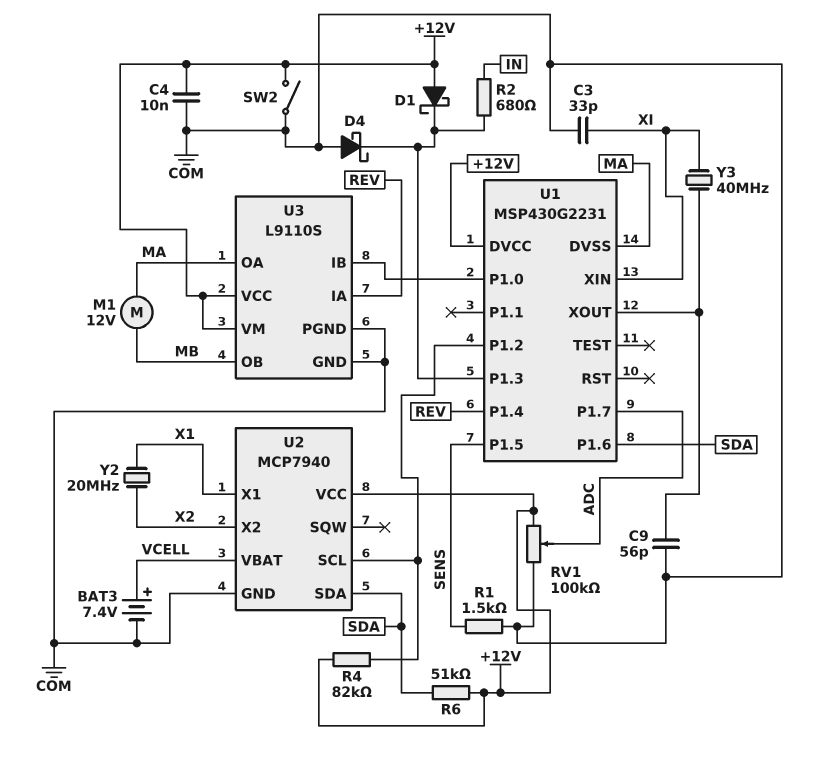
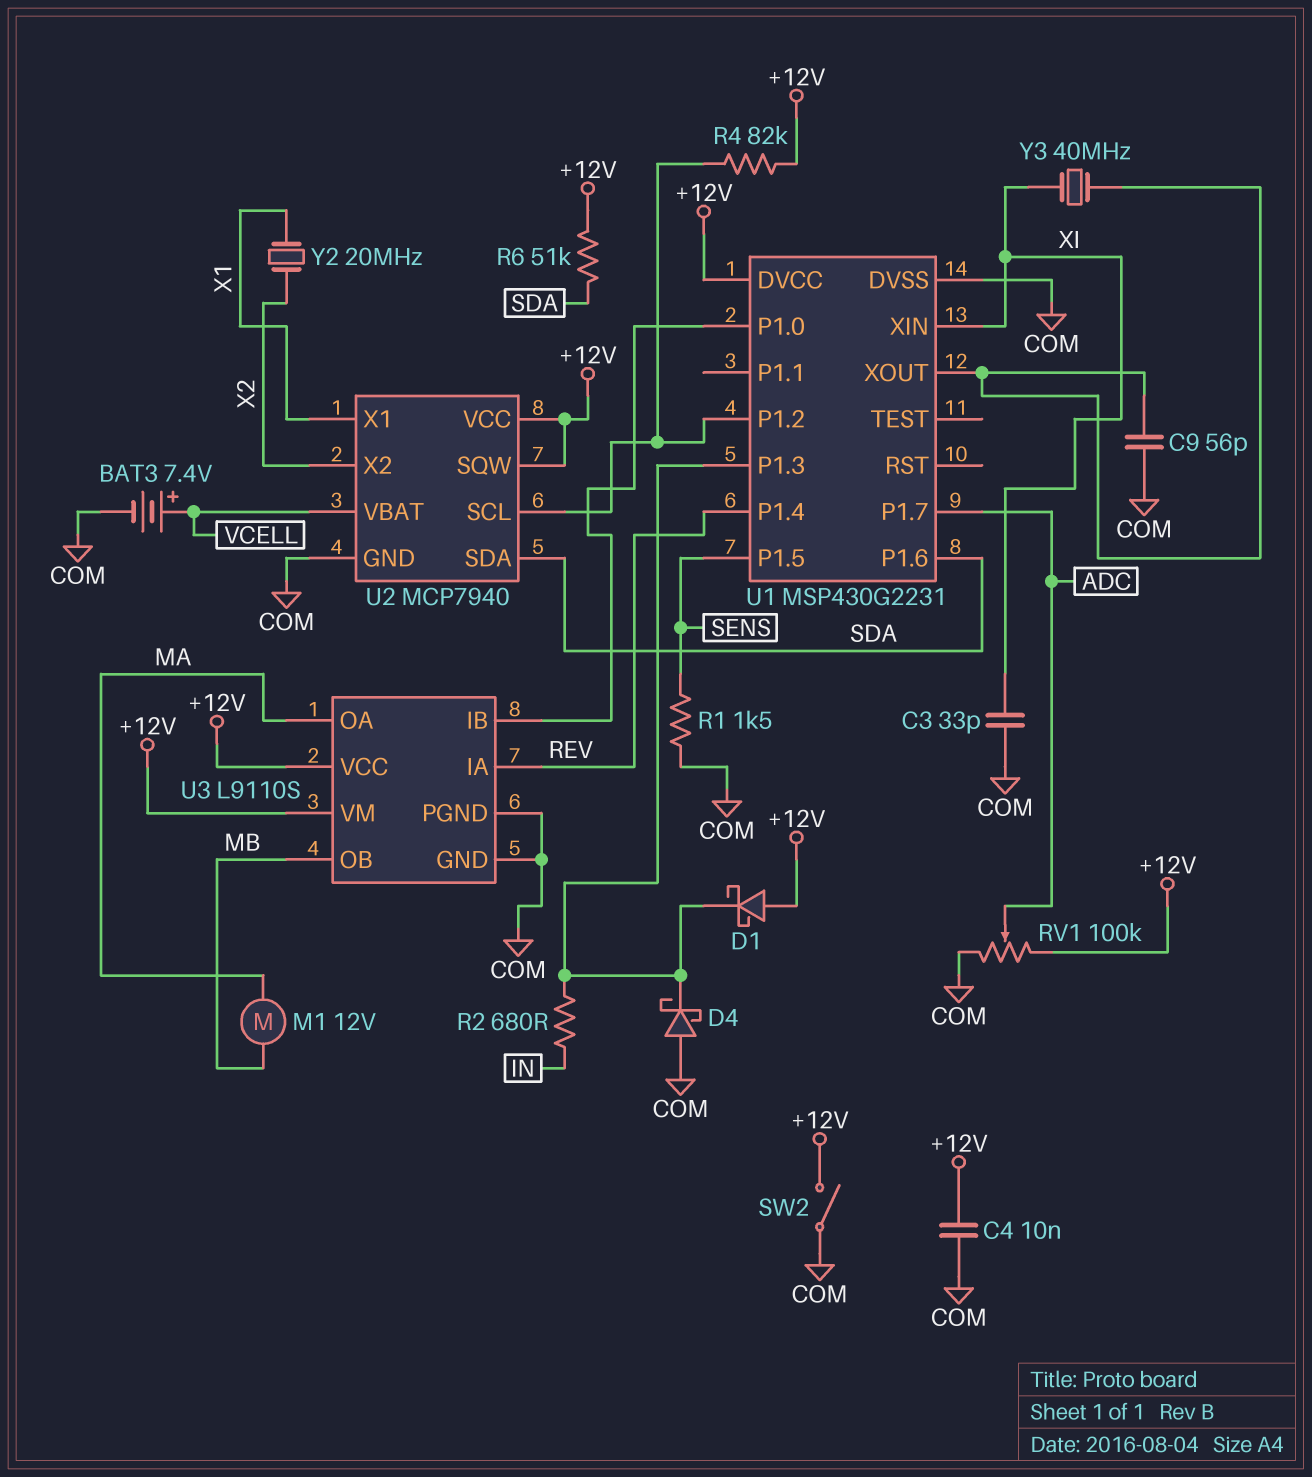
U1 pin DVSS: MA -> COM
U2 pin SQW: none -> +12V

